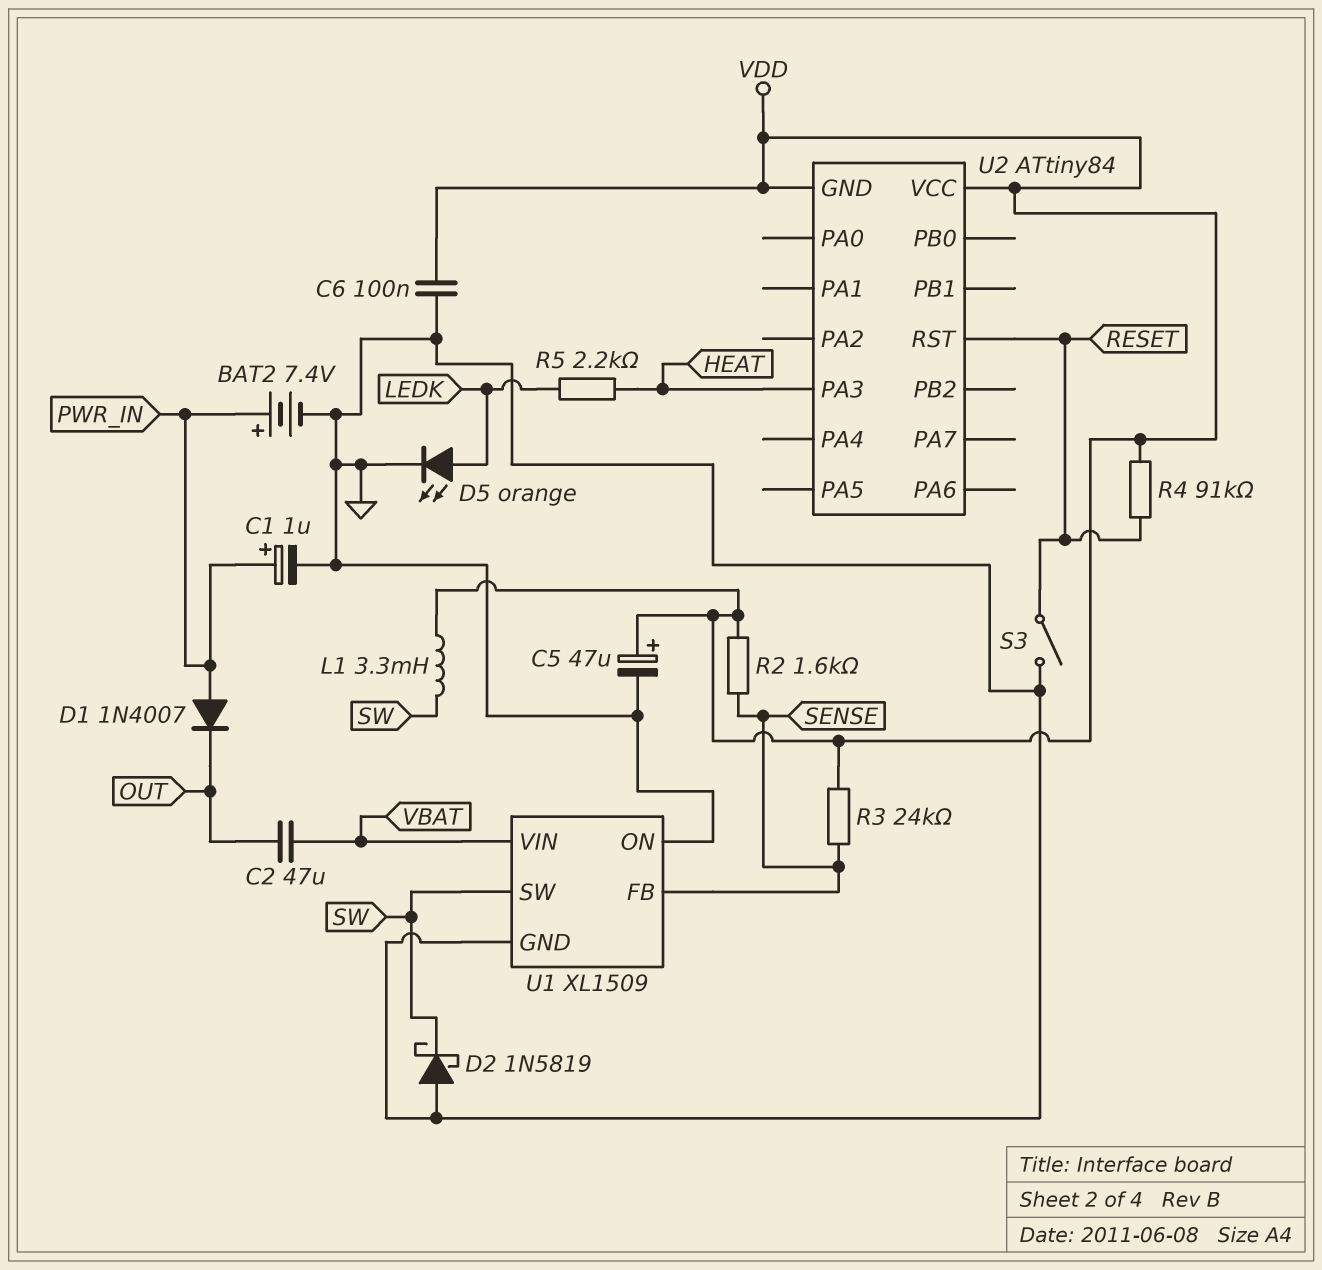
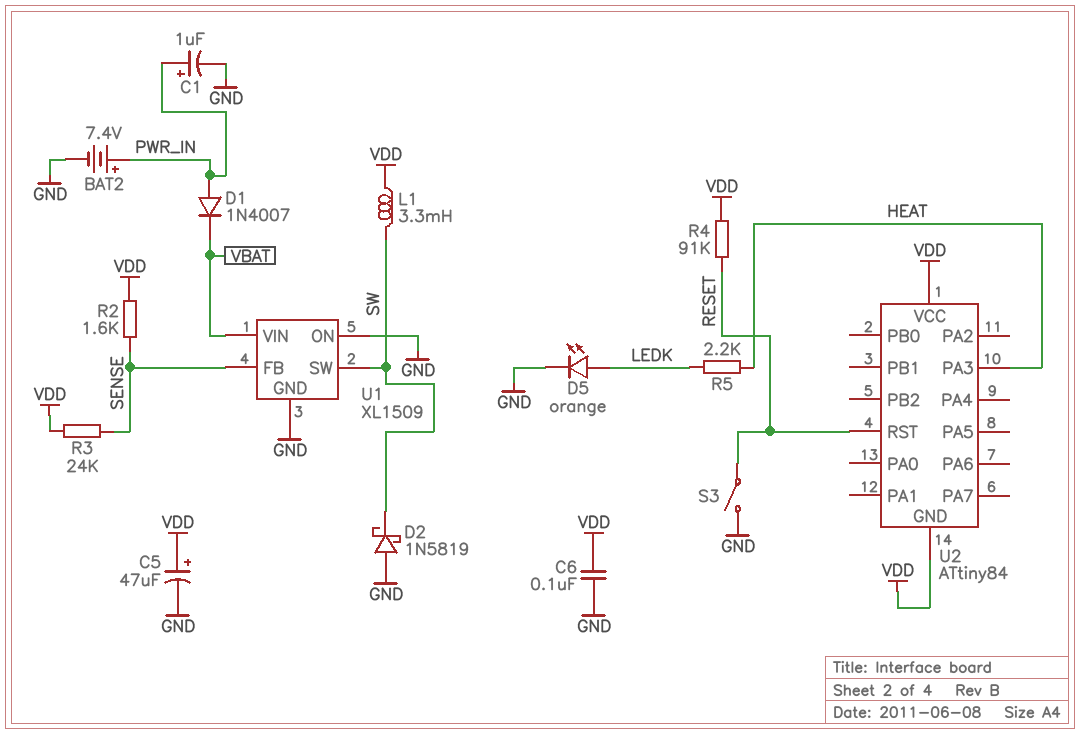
C2: 47uF (OUT, VBAT) -> none
D1: diode 1N4007 (A PWR_IN, K OUT) -> diode 1N4007 (A PWR_IN, K VBAT)

